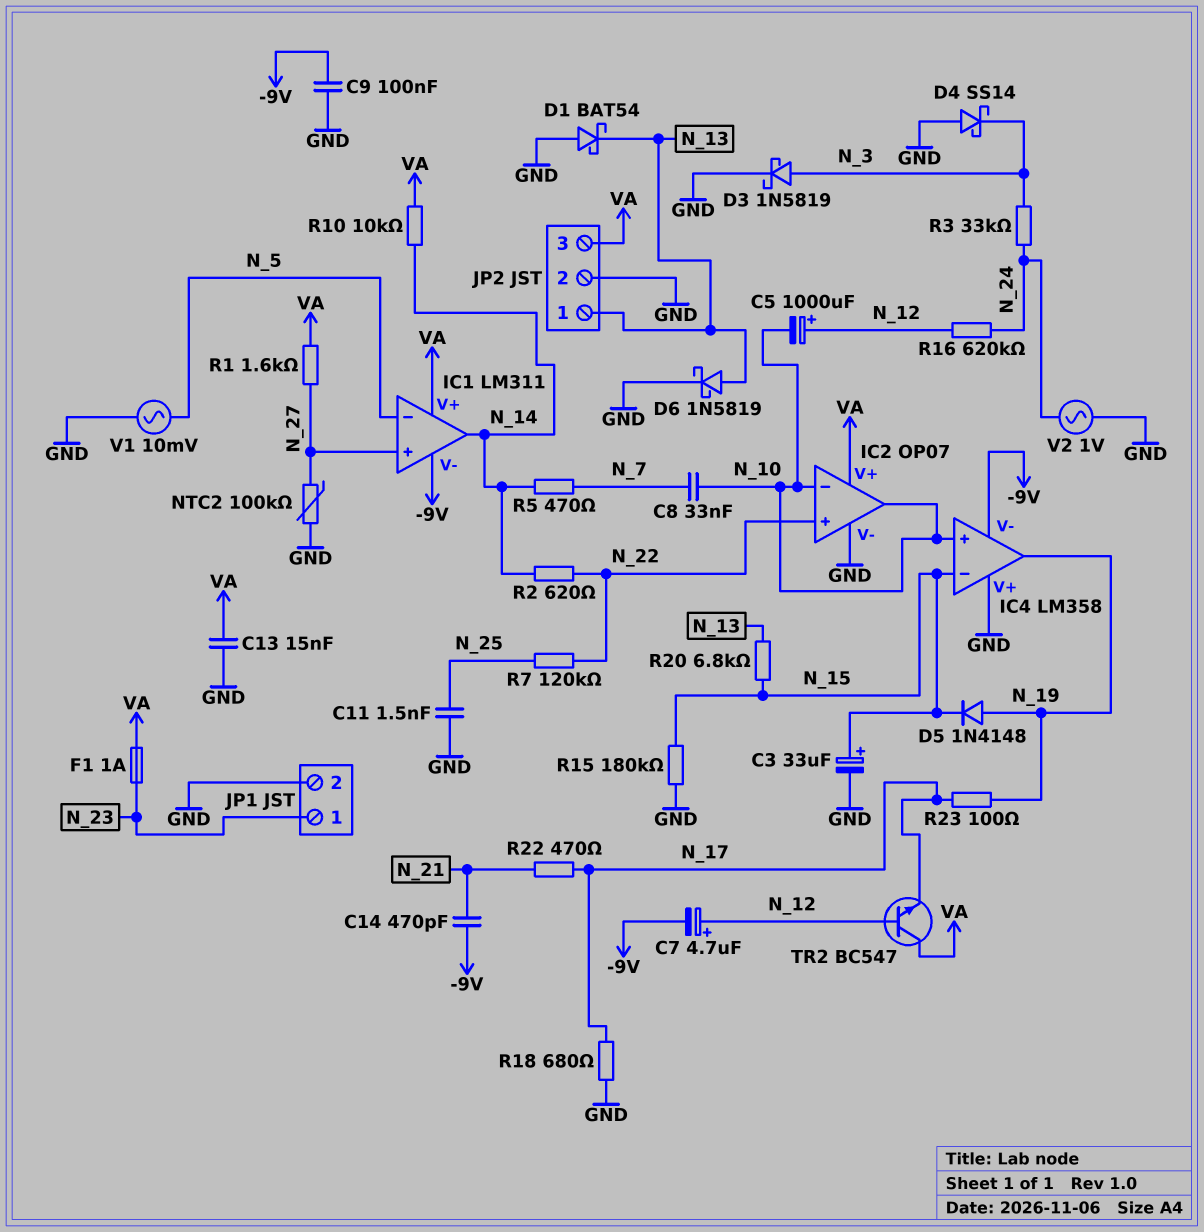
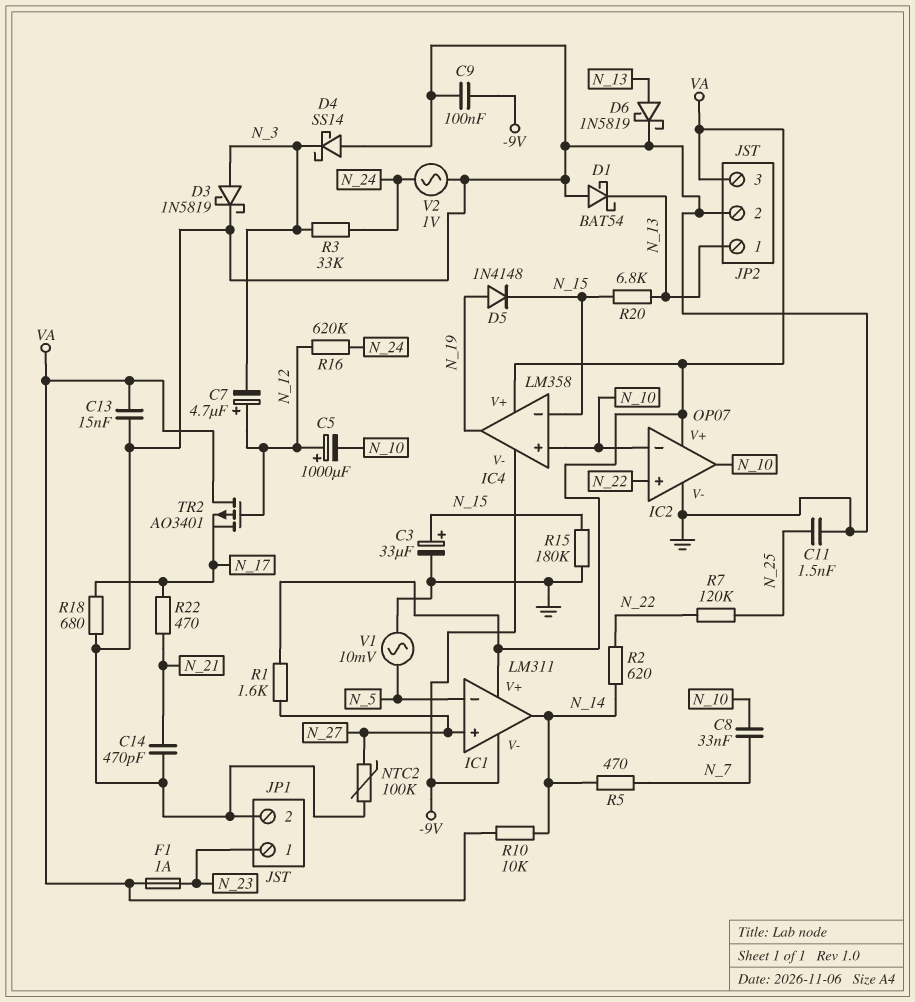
C7: 4.7uF (plus N_12, minus -9V) -> 4.7uF (plus N_12, minus N_3)
C14: 470pF (-9V, N_21) -> 470pF (GND, N_21)
IC4 pin V+: GND -> VA
R23: 100 (N_17, N_19) -> none
TR2: NPN BC547 (B N_12, C VA, E N_17) -> PMOS AO3401 (G N_12, D VA, S N_17)

